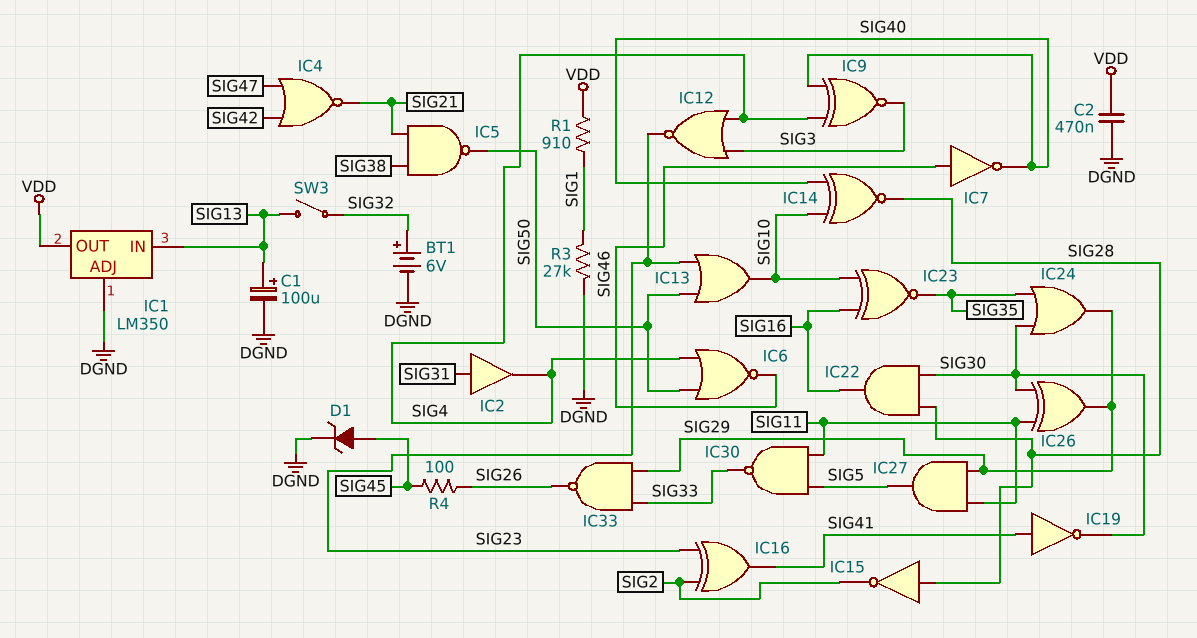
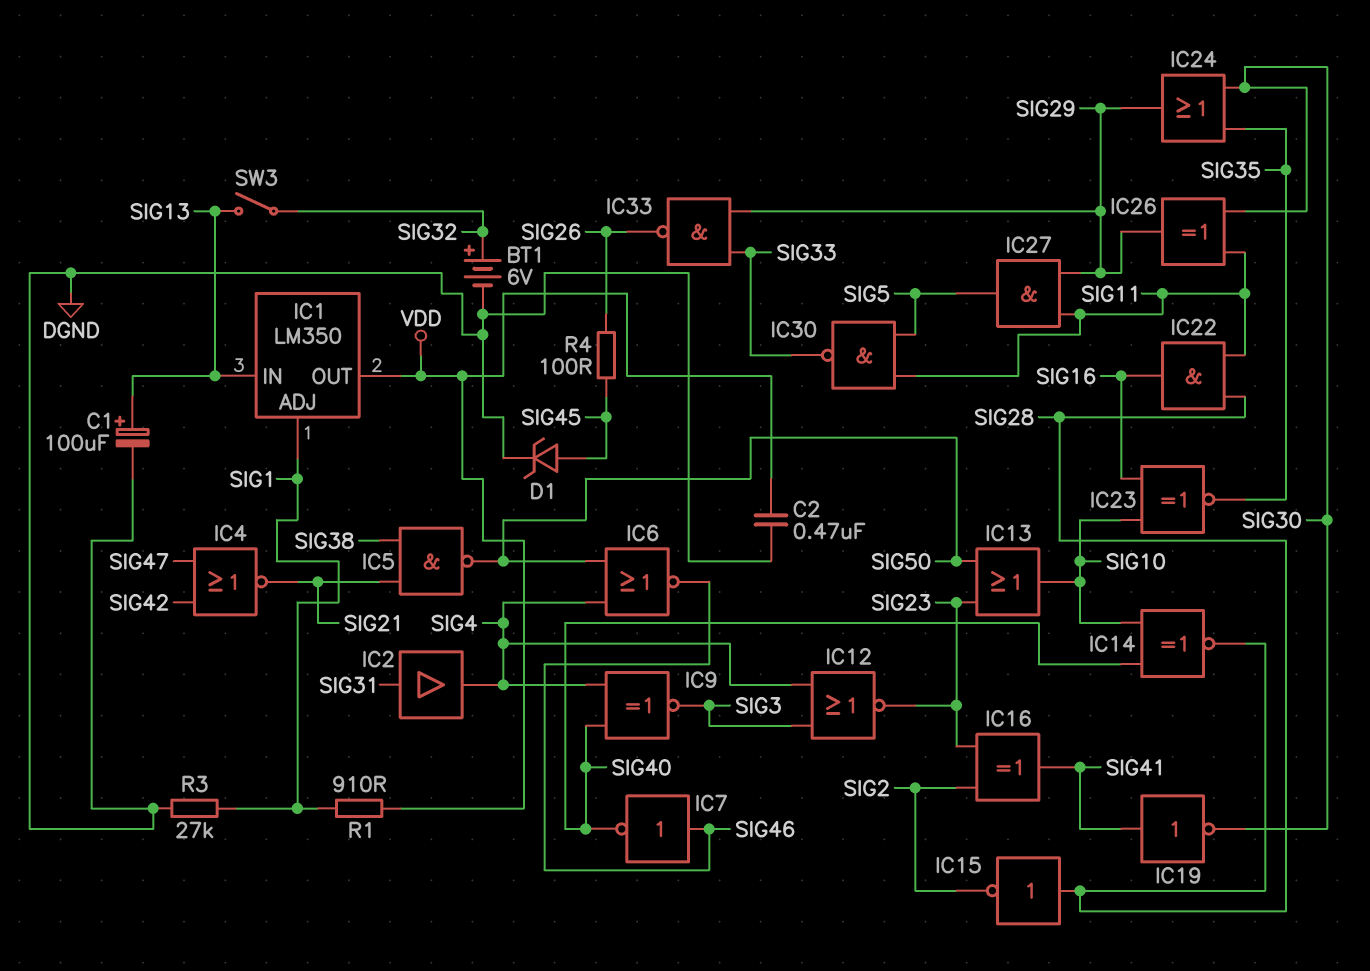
IC1 pin ADJ: DGND -> SIG1
IC22: AND (in SIG28, in SIG30, out SIG16) -> AND (in SIG11, in SIG28, out SIG16)

